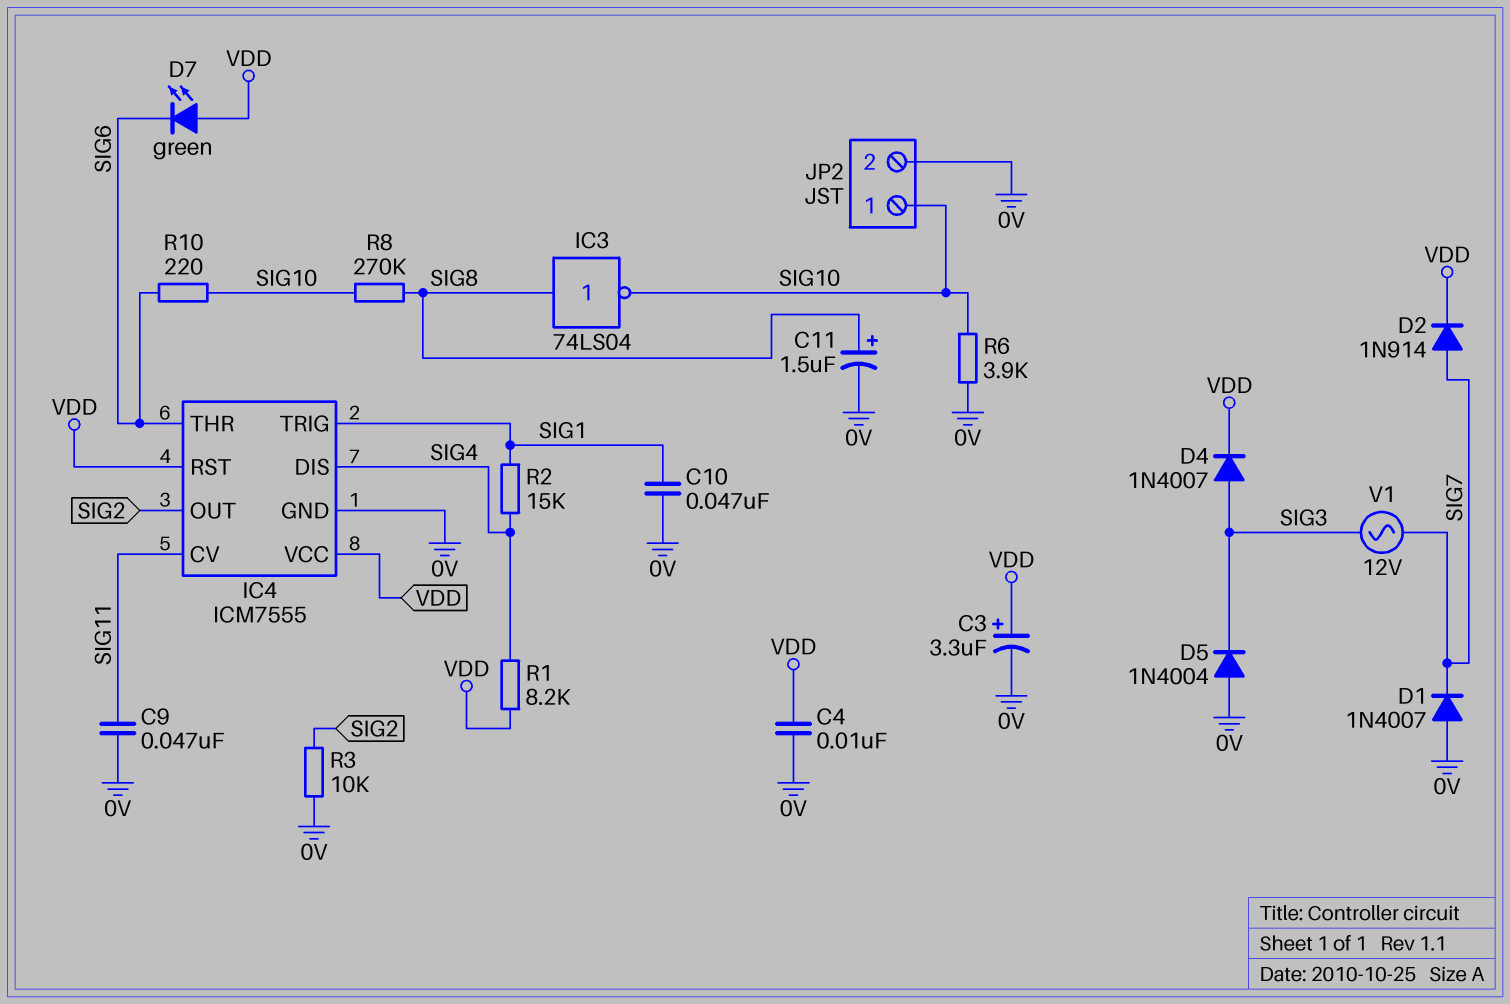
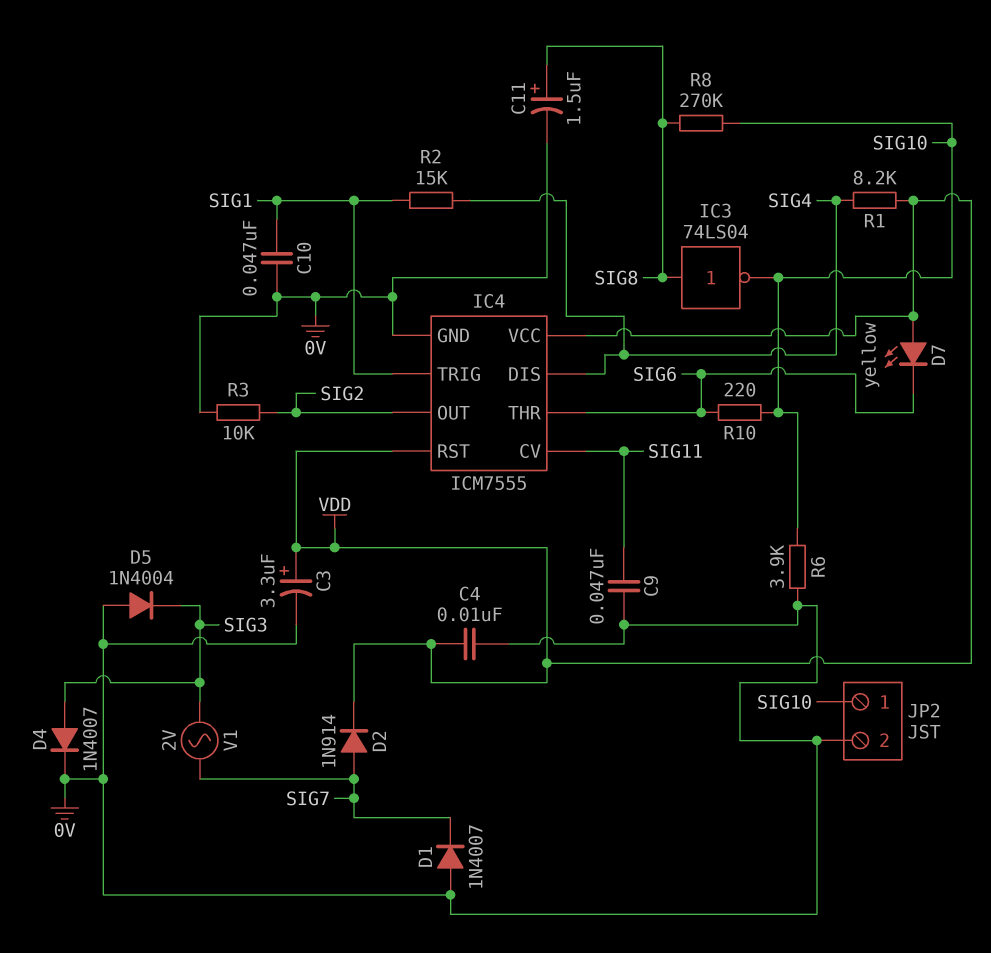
D4: diode 1N4007 (A SIG3, K VDD) -> diode 1N4007 (A SIG3, K 0V)
D7: LED green (A VDD, K SIG6) -> LED yellow (A VDD, K SIG6)
V1: AC 12V (SIG3, SIG7) -> AC 2V (SIG3, SIG7)

